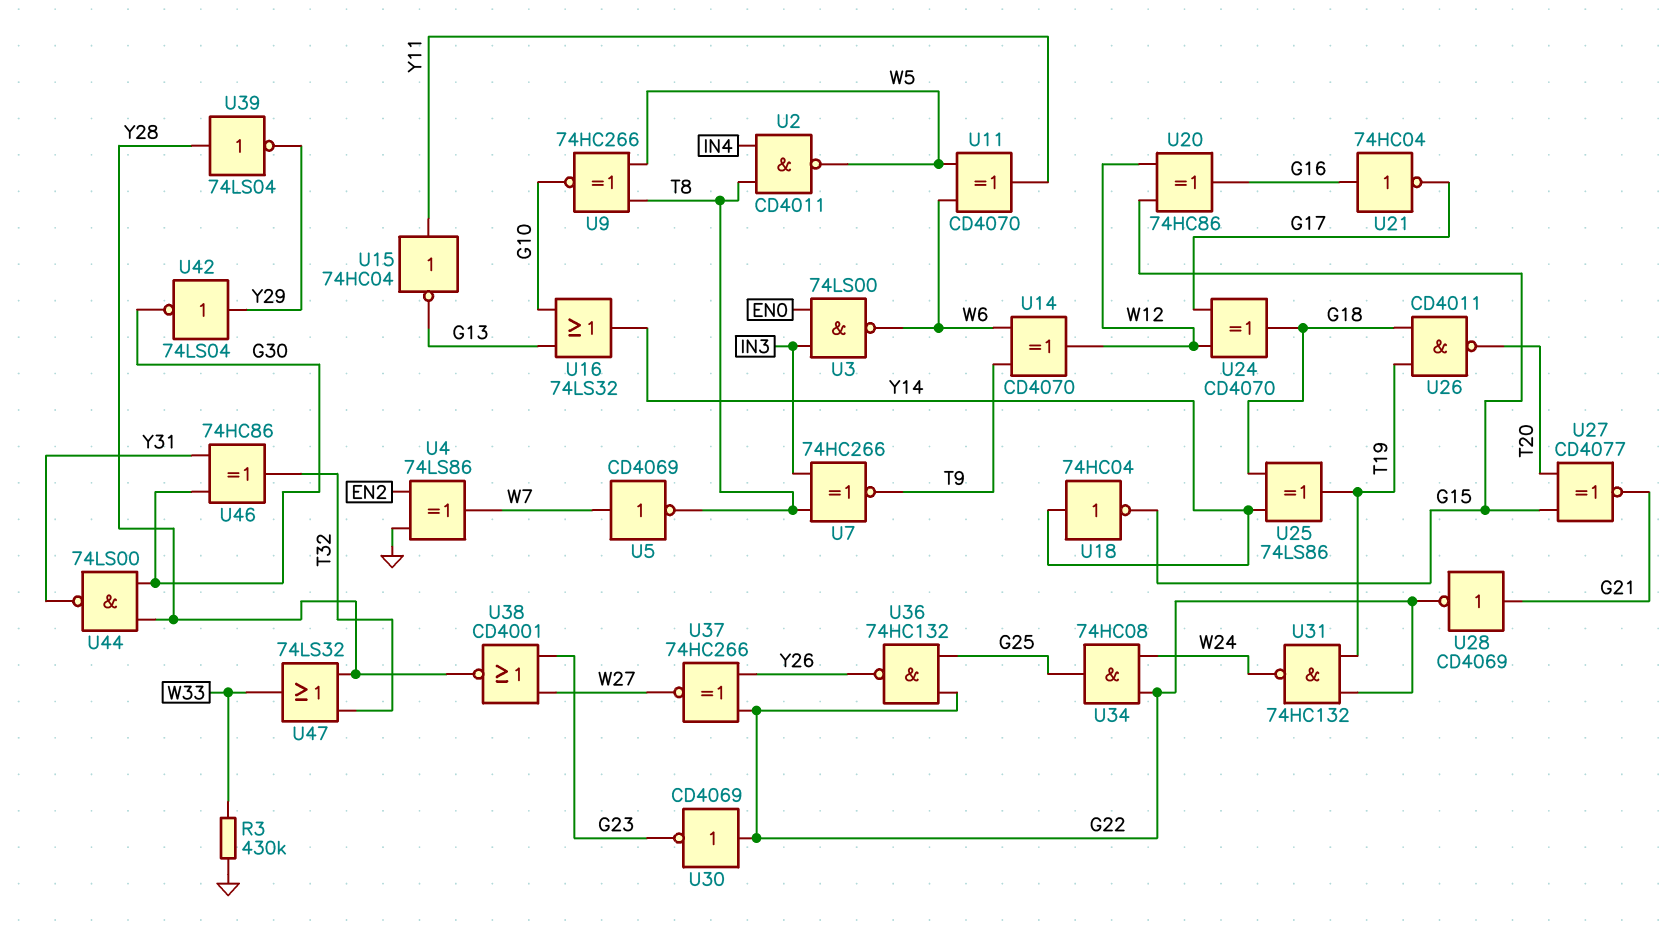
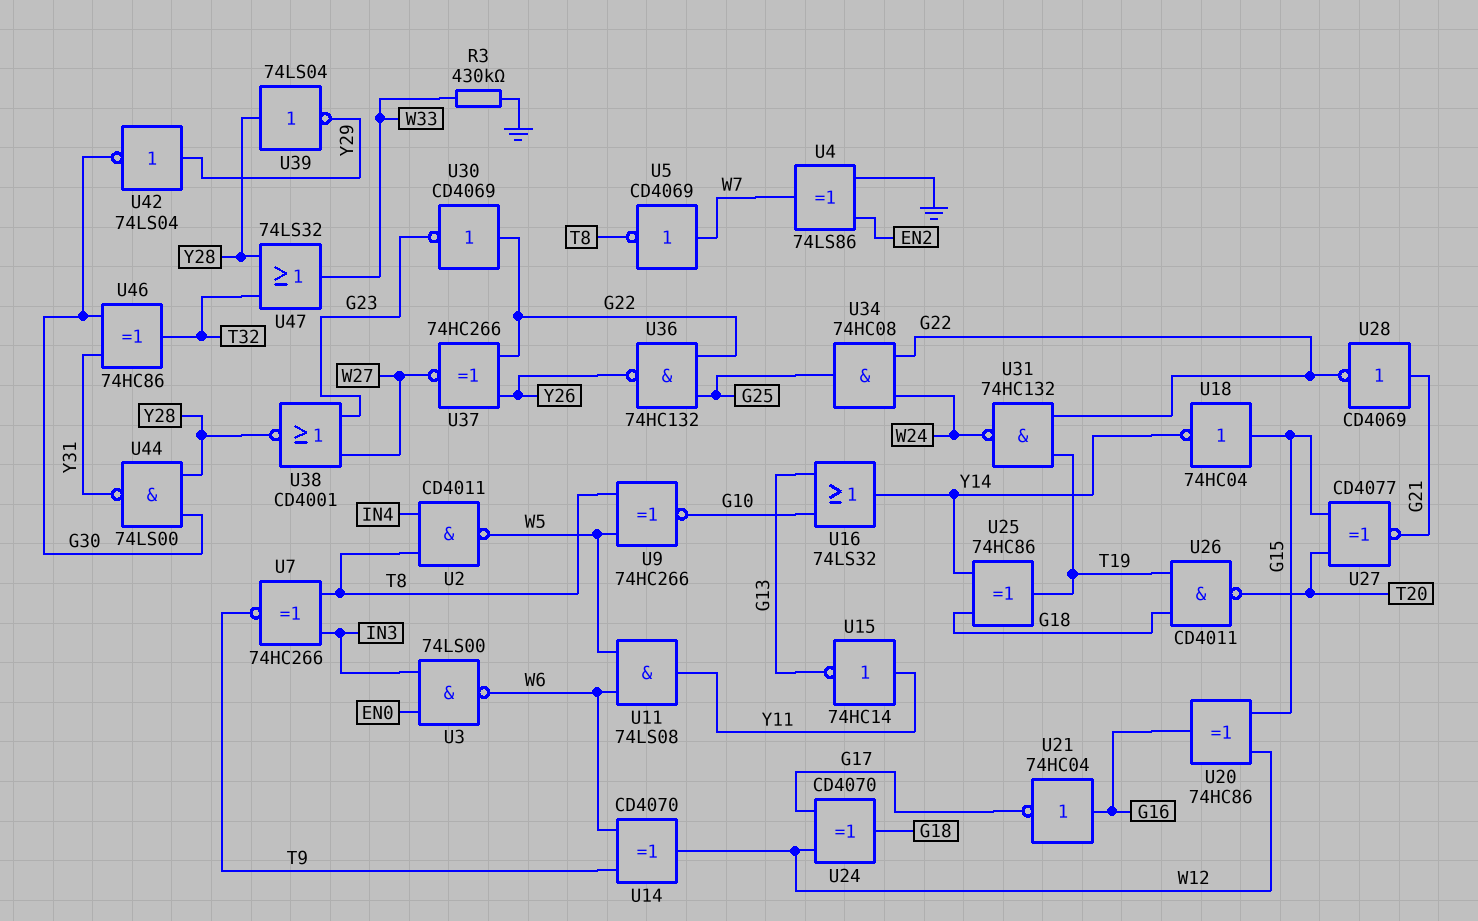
U11: XOR CD4070 (in W5, in W6, out Y11) -> AND 74LS08 (in W5, in W6, out Y11)
U15: NOT 74HC04 (in Y11, out G13) -> NOT 74HC14 (in Y11, out G13)
U18: NOT 74HC04 (in Y14, out G15) -> NOT 74HC04 (in G15, out Y14)
U25: XOR 74LS86 (in G18, in Y14, out T19) -> XOR 74HC86 (in G18, in Y14, out T19)

